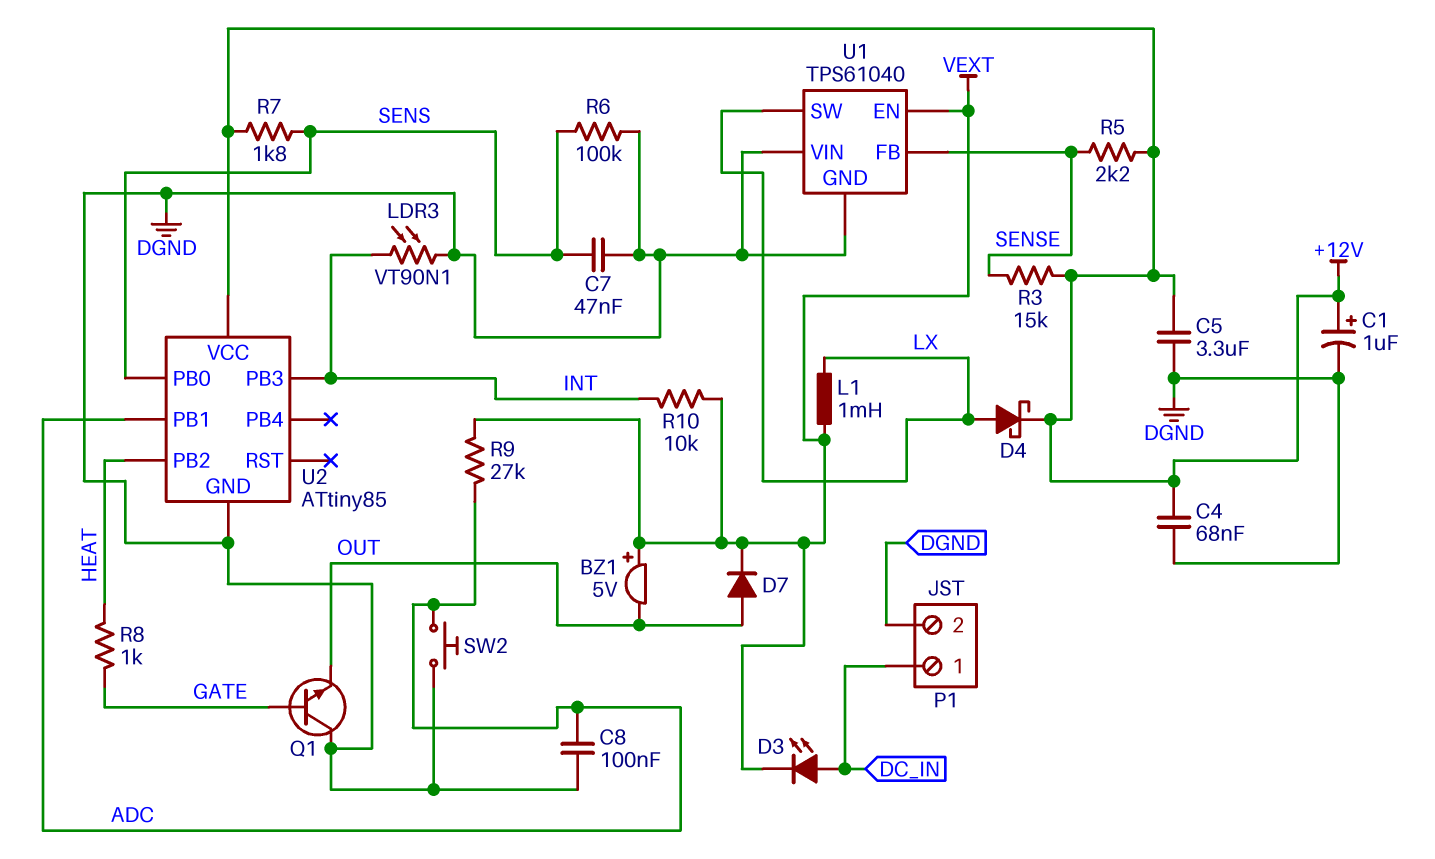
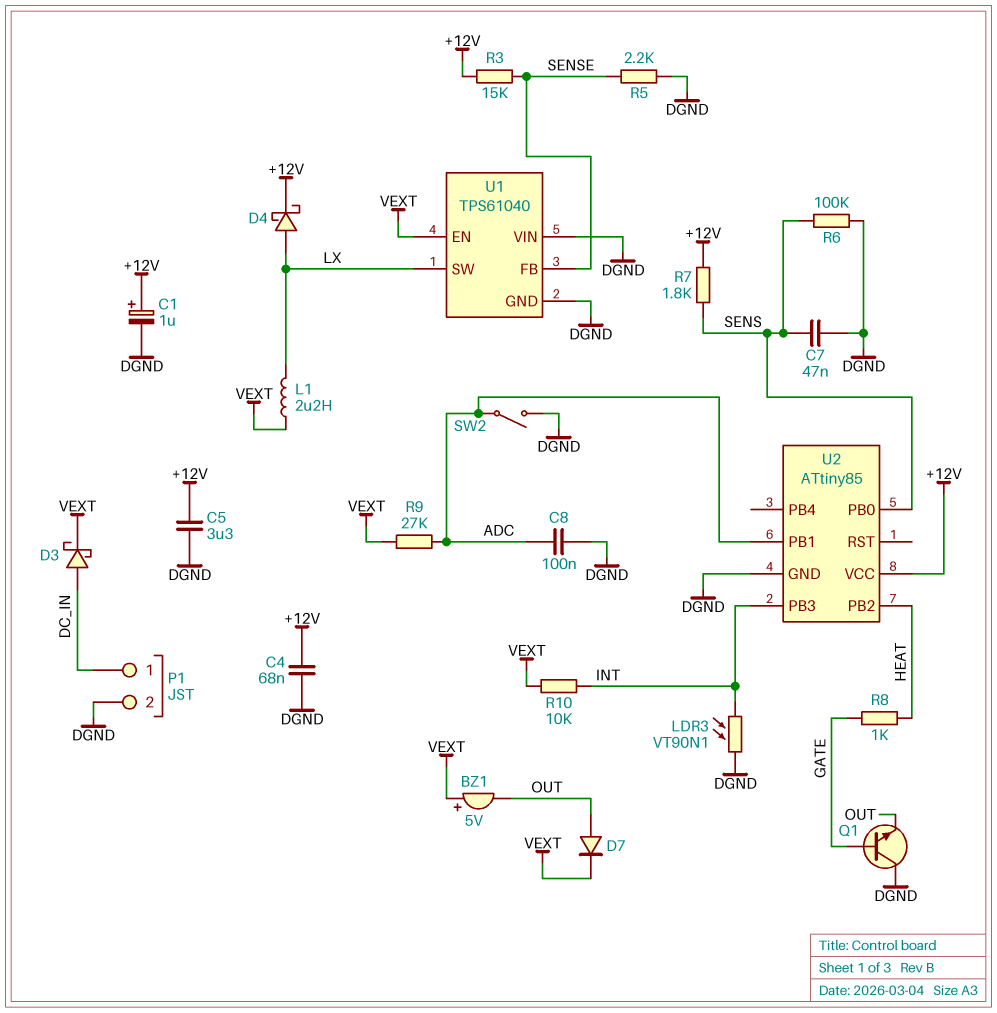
D3: LED (A DC_IN, K VEXT) -> schottky (A DC_IN, K VEXT)
L1: 1mH (LX, VEXT) -> 2.2uH (LX, VEXT)
R5: 2.2k (+12V, SENSE) -> 2.2k (DGND, SENSE)
SW2: button (ADC, DGND) -> switch (ADC, DGND)

